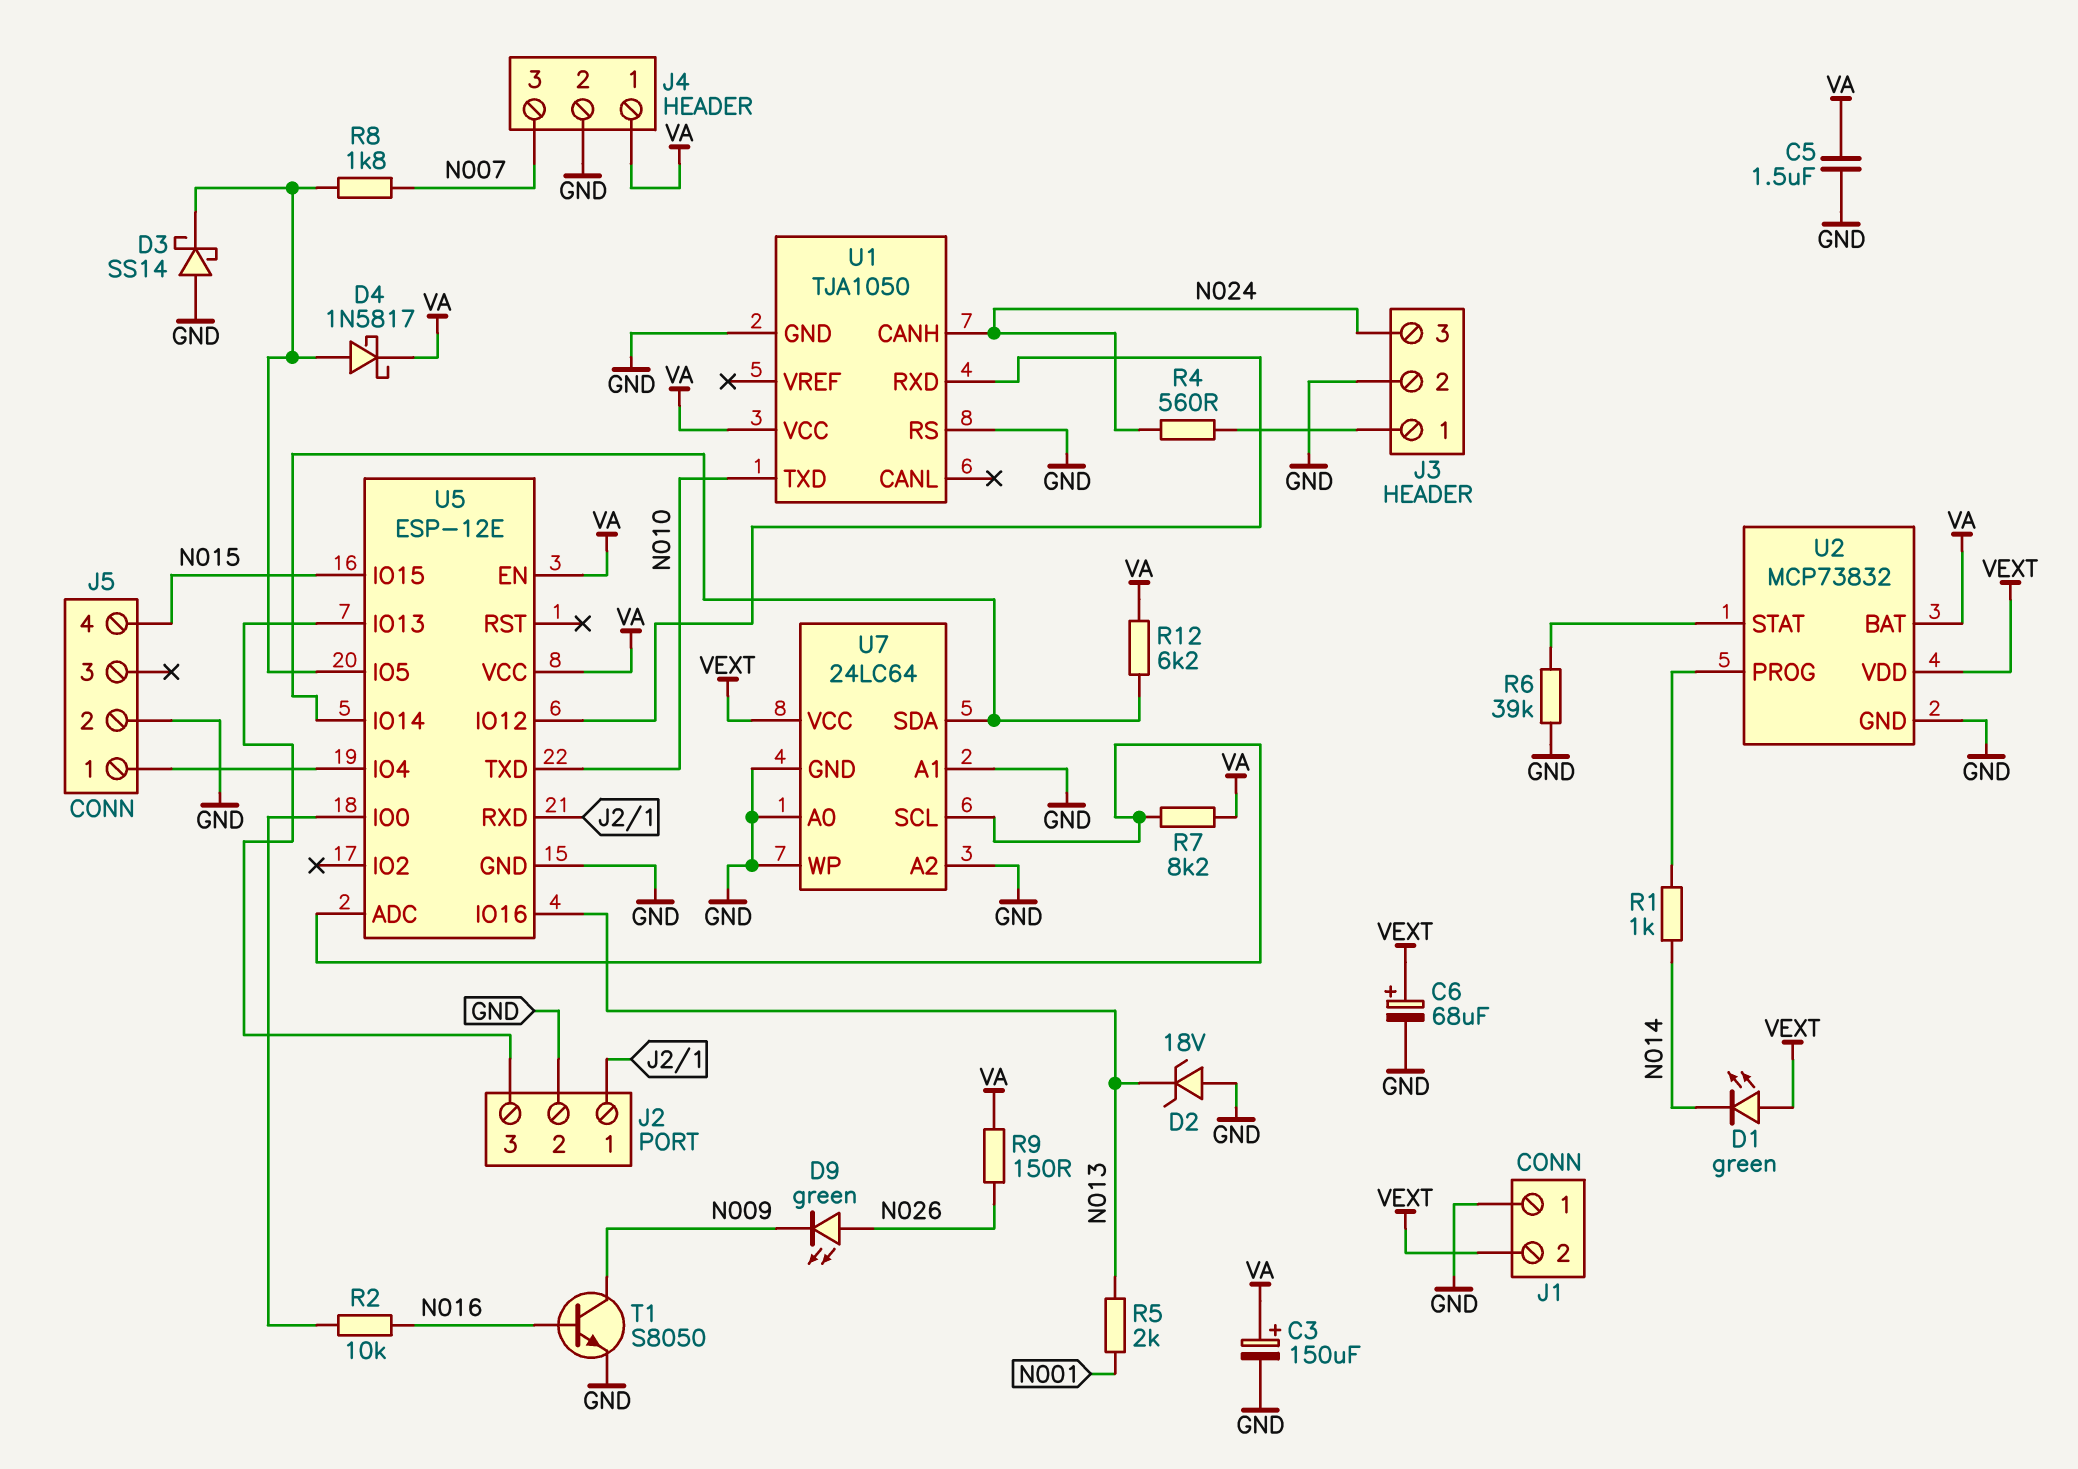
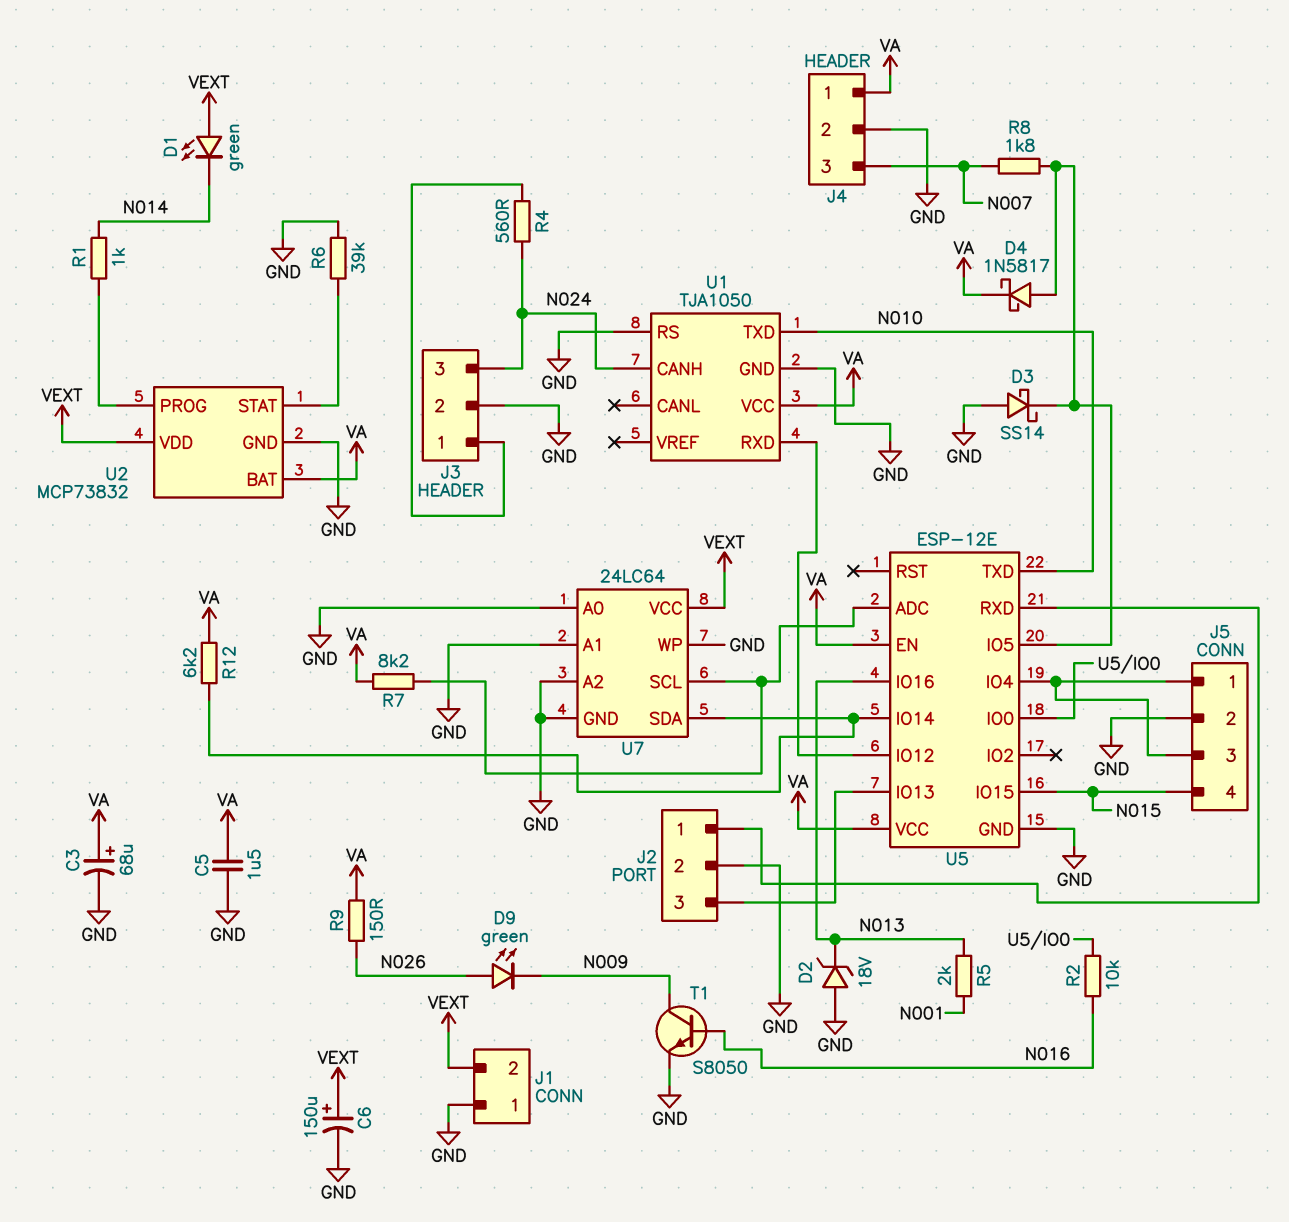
C3: 150uF (plus VA, minus GND) -> 68uF (plus VA, minus GND)
C6: 68uF (plus VEXT, minus GND) -> 150uF (plus VEXT, minus GND)
J5 pin 3: none -> J5/1

